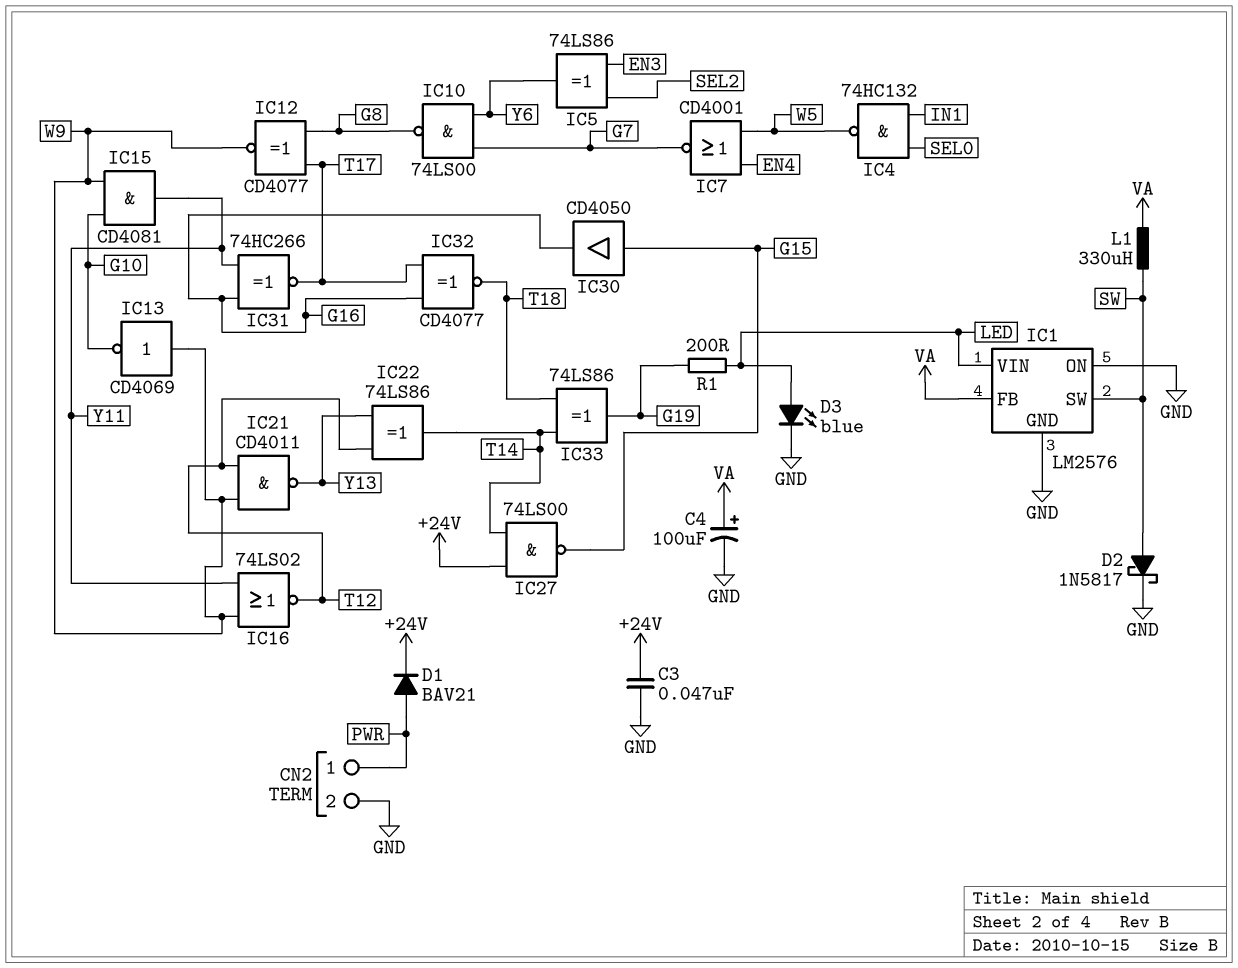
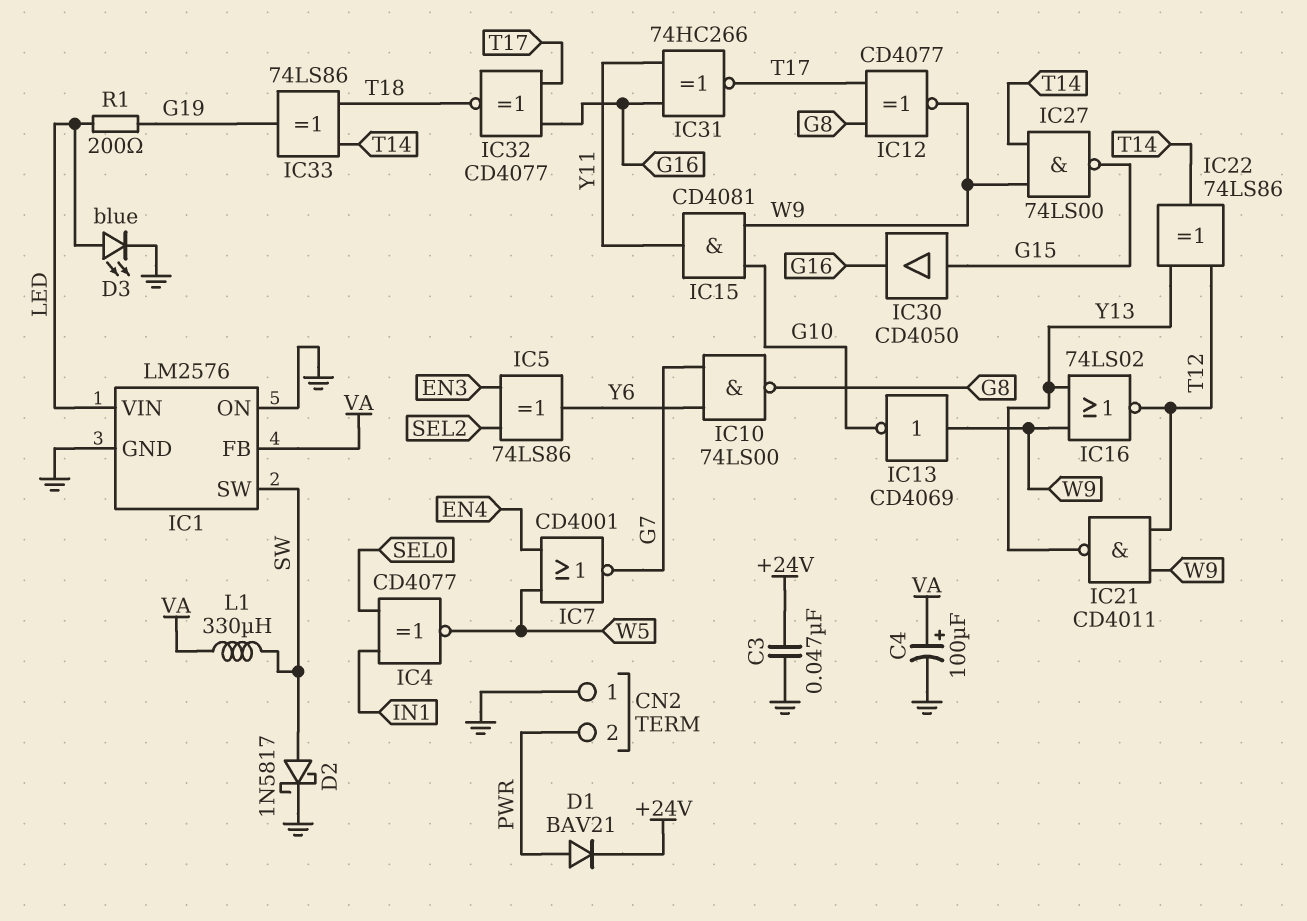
CN2 pin 1: PWR -> GND
CN2 pin 2: GND -> PWR
IC4: NAND 74HC132 (in IN1, in SEL0, out W5) -> XNOR CD4077 (in IN1, in SEL0, out W5)
IC16: NOR 74LS02 (in W9, in Y11, out T12) -> NOR 74LS02 (in W9, in Y13, out T12)
IC27: NAND 74LS00 (in +24V, in T14, out G15) -> NAND 74LS00 (in T14, in W9, out G15)

